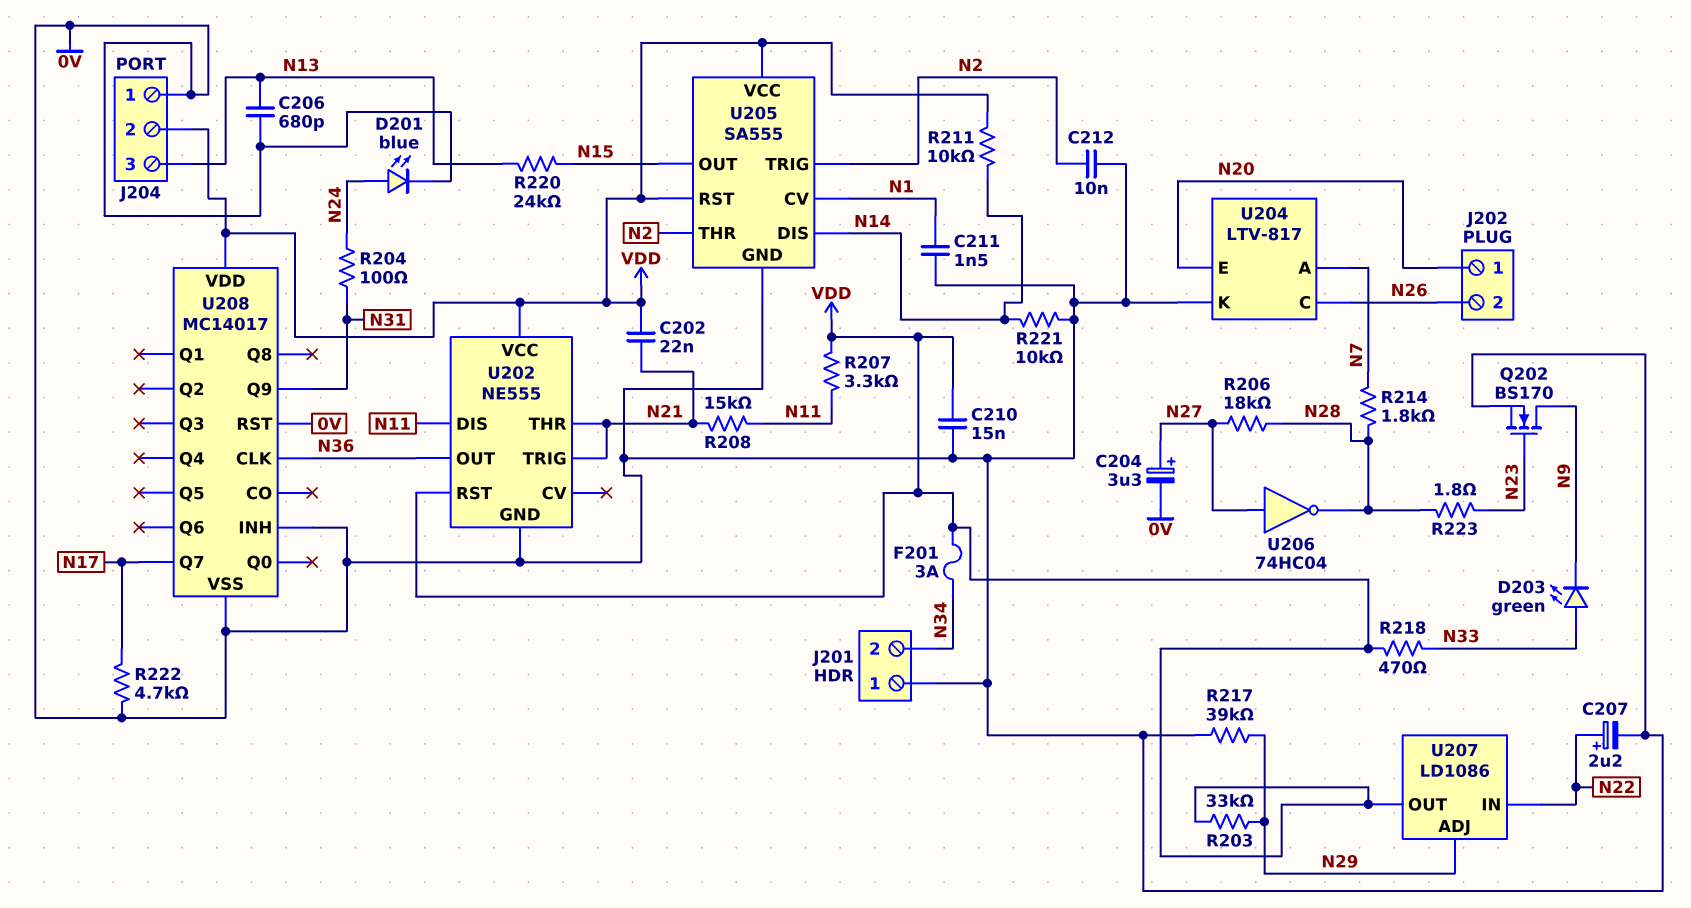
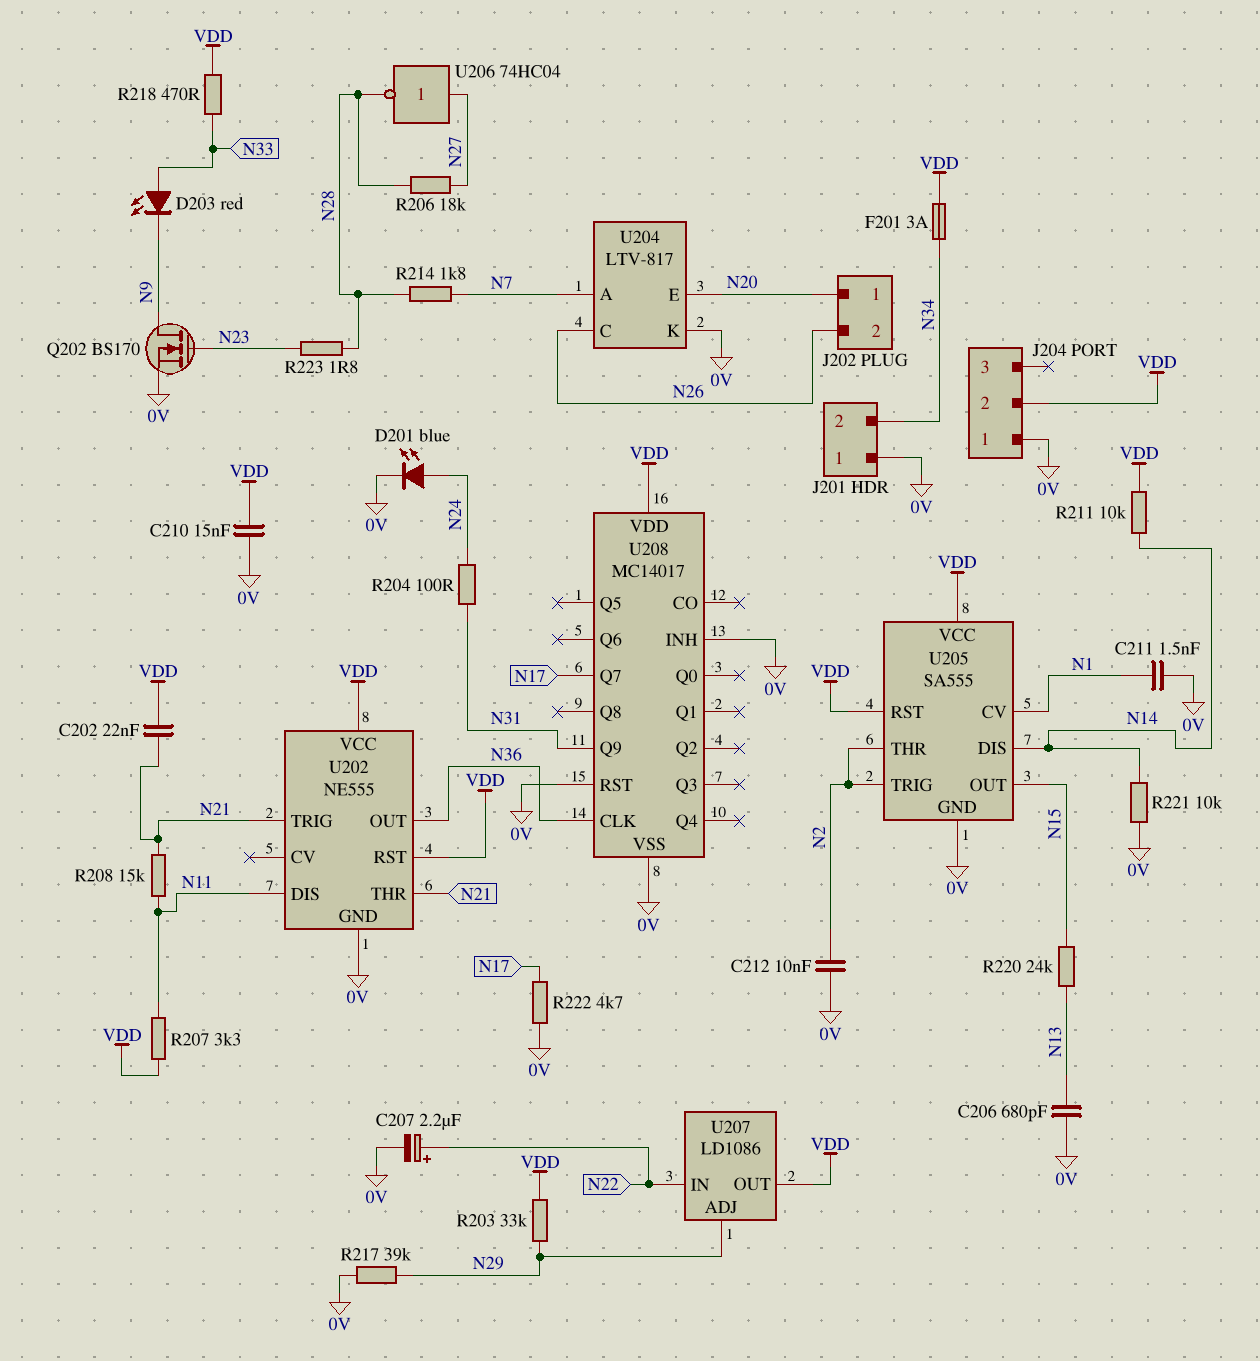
C204: 3.3uF (plus N27, minus 0V) -> none
D203: LED green (A N33, K N9) -> LED red (A N33, K N9)
J204 pin 3: N13 -> none

